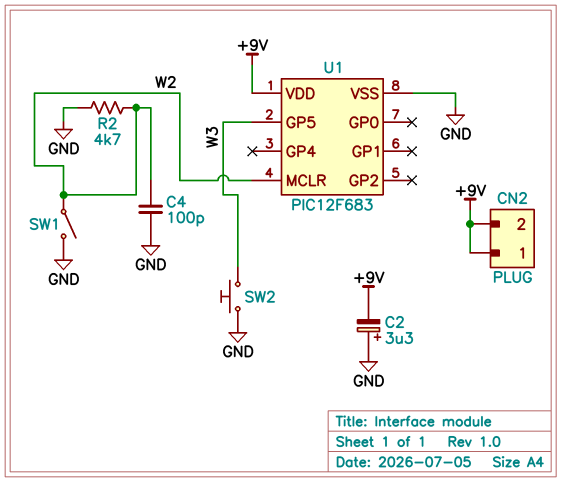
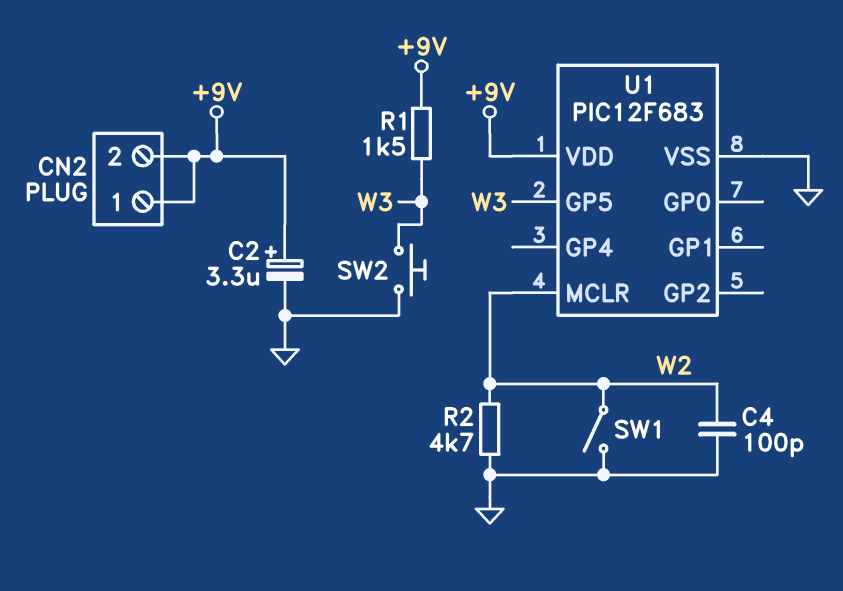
C2: 3.3uF (plus GND, minus +9V) -> 3.3uF (plus +9V, minus GND)
R1: none -> 1.5k (+9V, W3)

